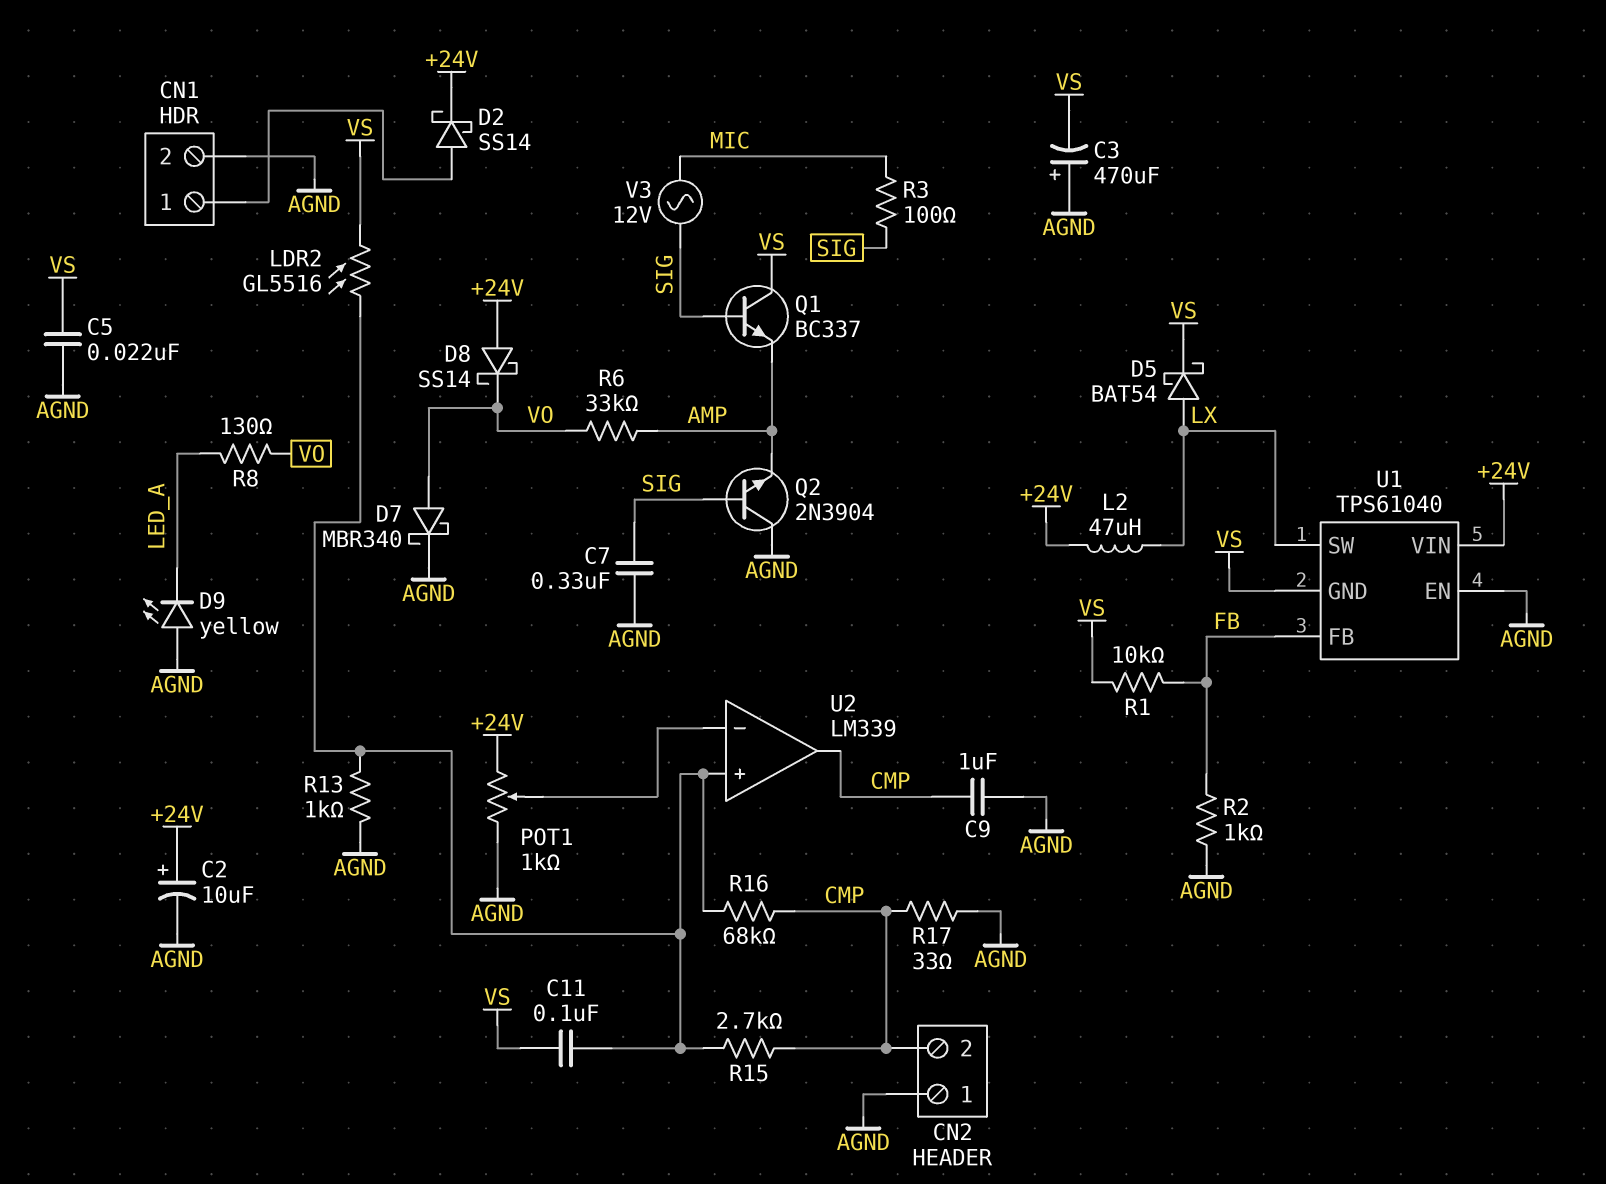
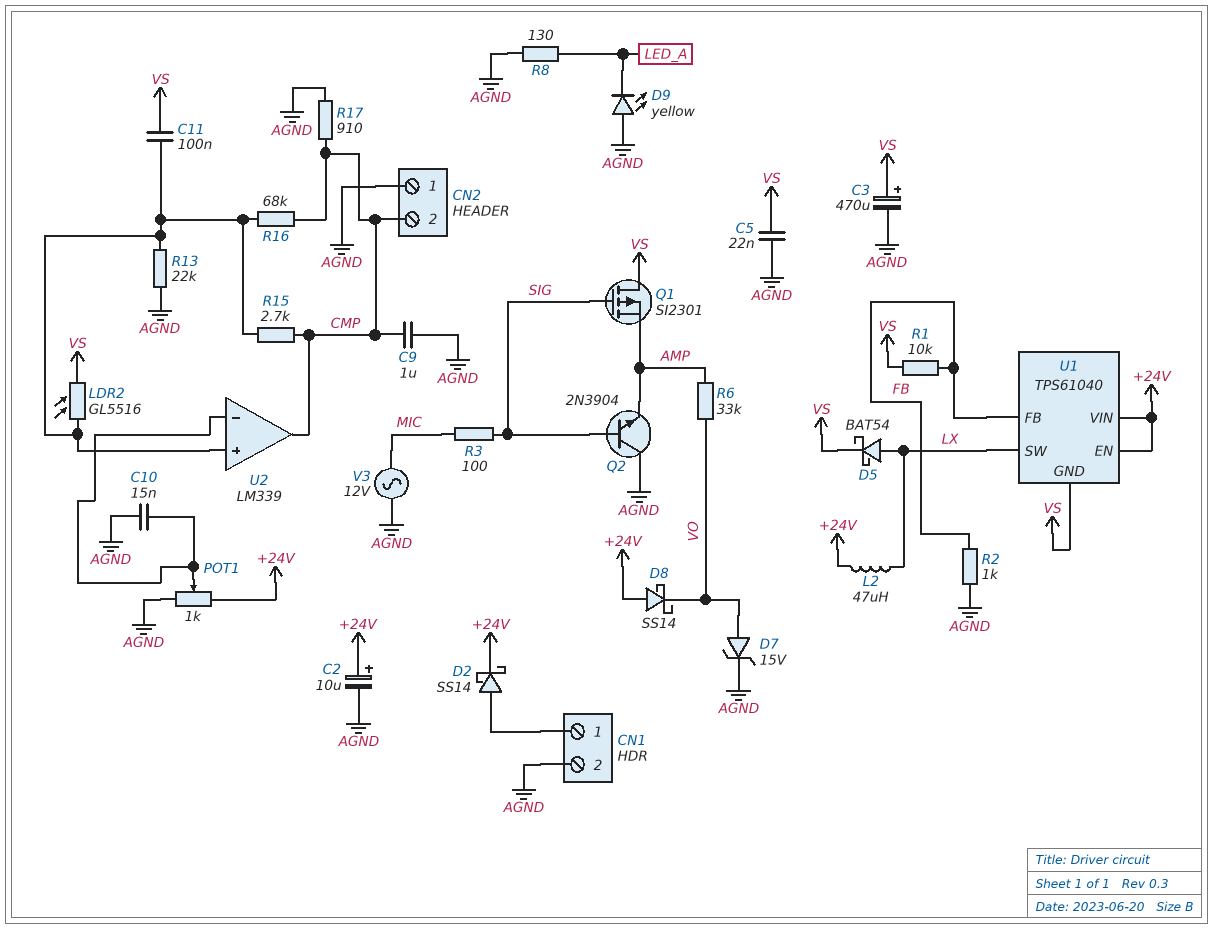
C3: 470uF (plus AGND, minus VS) -> 470uF (plus VS, minus AGND)
C7: 330nF (AGND, SIG) -> none
C10: none -> 15nF (AGND, U2/in-)
D7: schottky MBR340 (A VO, K AGND) -> zener 15V (A VO, K AGND)
Q1: NPN BC337 (B SIG, C VS, E AMP) -> PMOS SI2301 (G SIG, D VS, S AMP)
R8: 130 (LED_A, VO) -> 130 (AGND, LED_A)
R13: 1k (AGND, U2/in+) -> 22k (AGND, U2/in+)
R17: 33 (AGND, CMP) -> 910 (AGND, CMP)
U1 pin EN: AGND -> +24V
V3: AC 12V (MIC, SIG) -> AC 12V (AGND, MIC)

